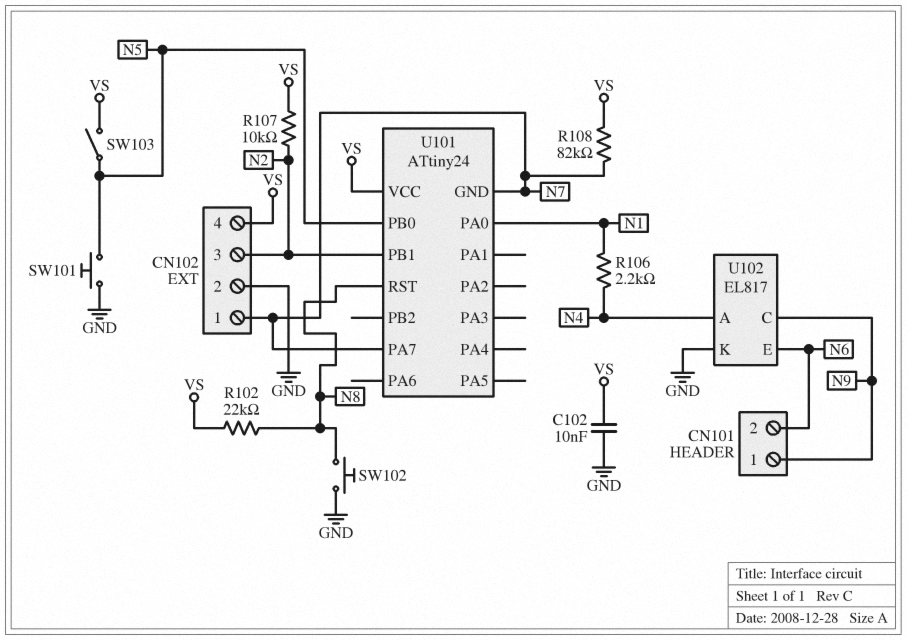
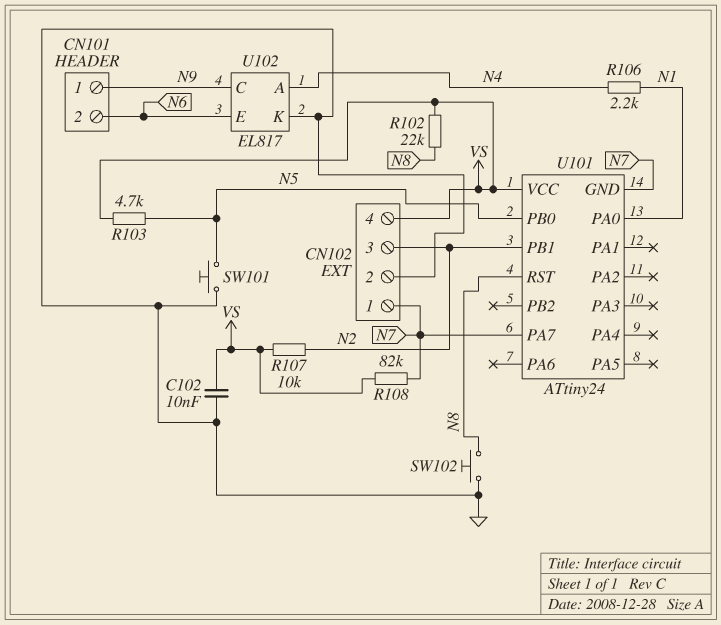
R103: none -> 4.7k (N5, VS)
SW103: switch (N5, VS) -> none

